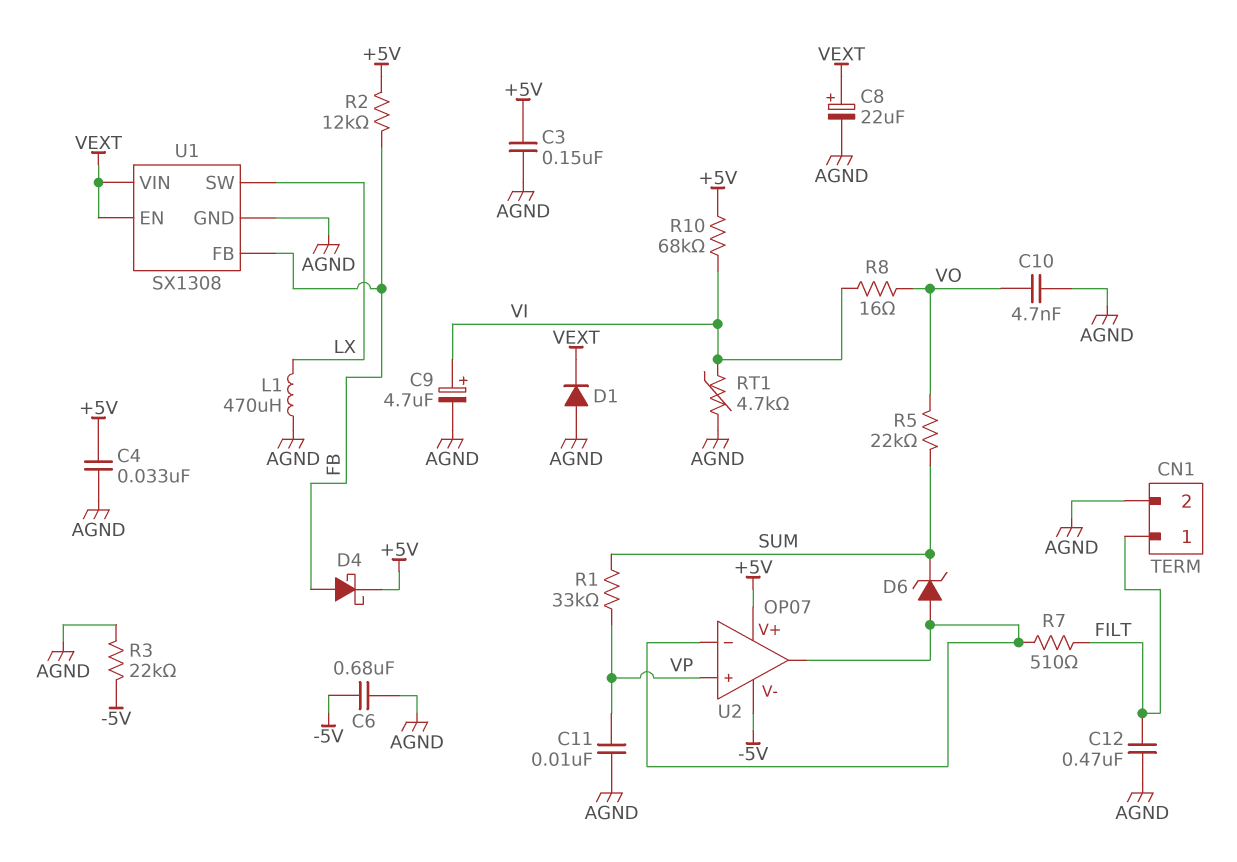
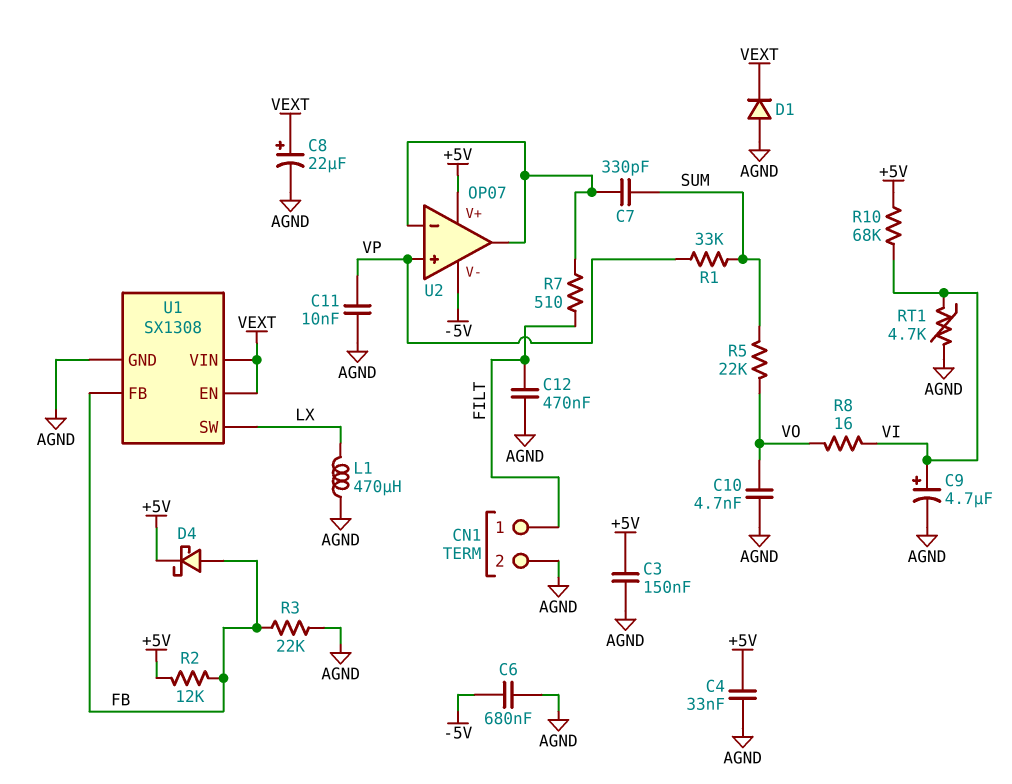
C7: none -> 330pF (SUM, U2/in-)
D6: zener (A U2/in-, K SUM) -> none
R3: 22k (-5V, AGND) -> 22k (AGND, FB)

